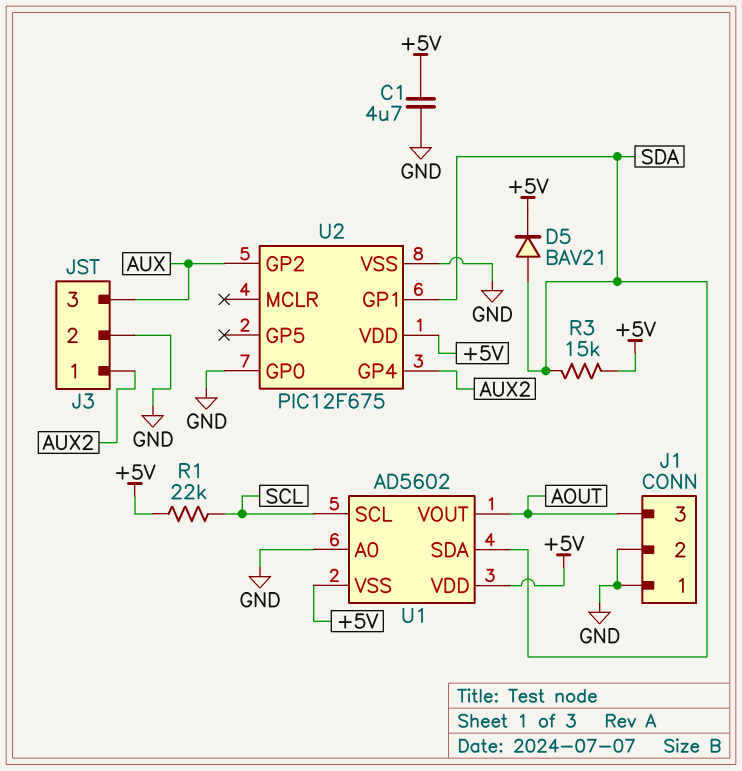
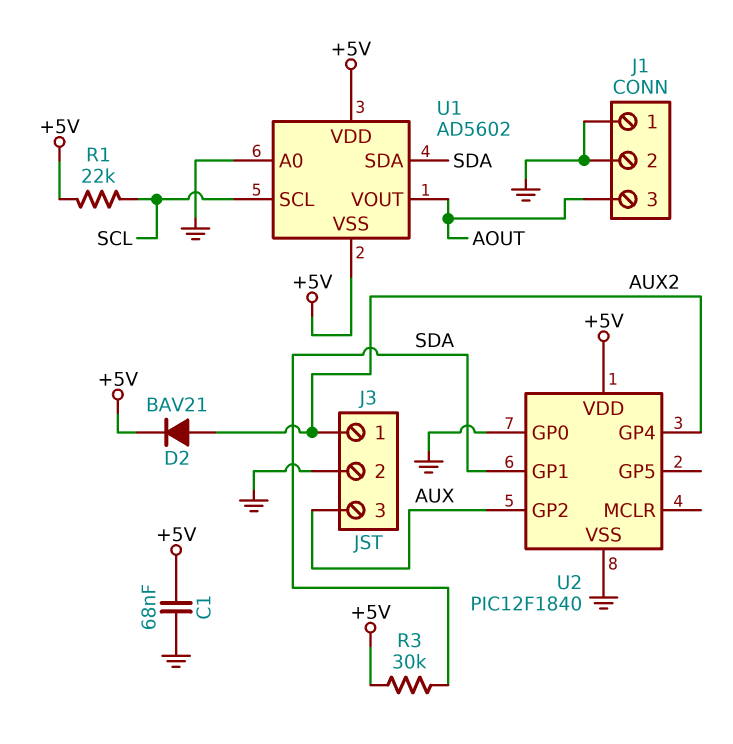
C1: 4.7uF (+5V, GND) -> 68nF (+5V, GND)
D2: none -> diode BAV21 (A AUX2, K +5V)
D5: diode BAV21 (A SDA, K +5V) -> none
R3: 15k (+5V, SDA) -> 30k (+5V, SDA)
U2: PIC12F675 -> PIC12F1840

